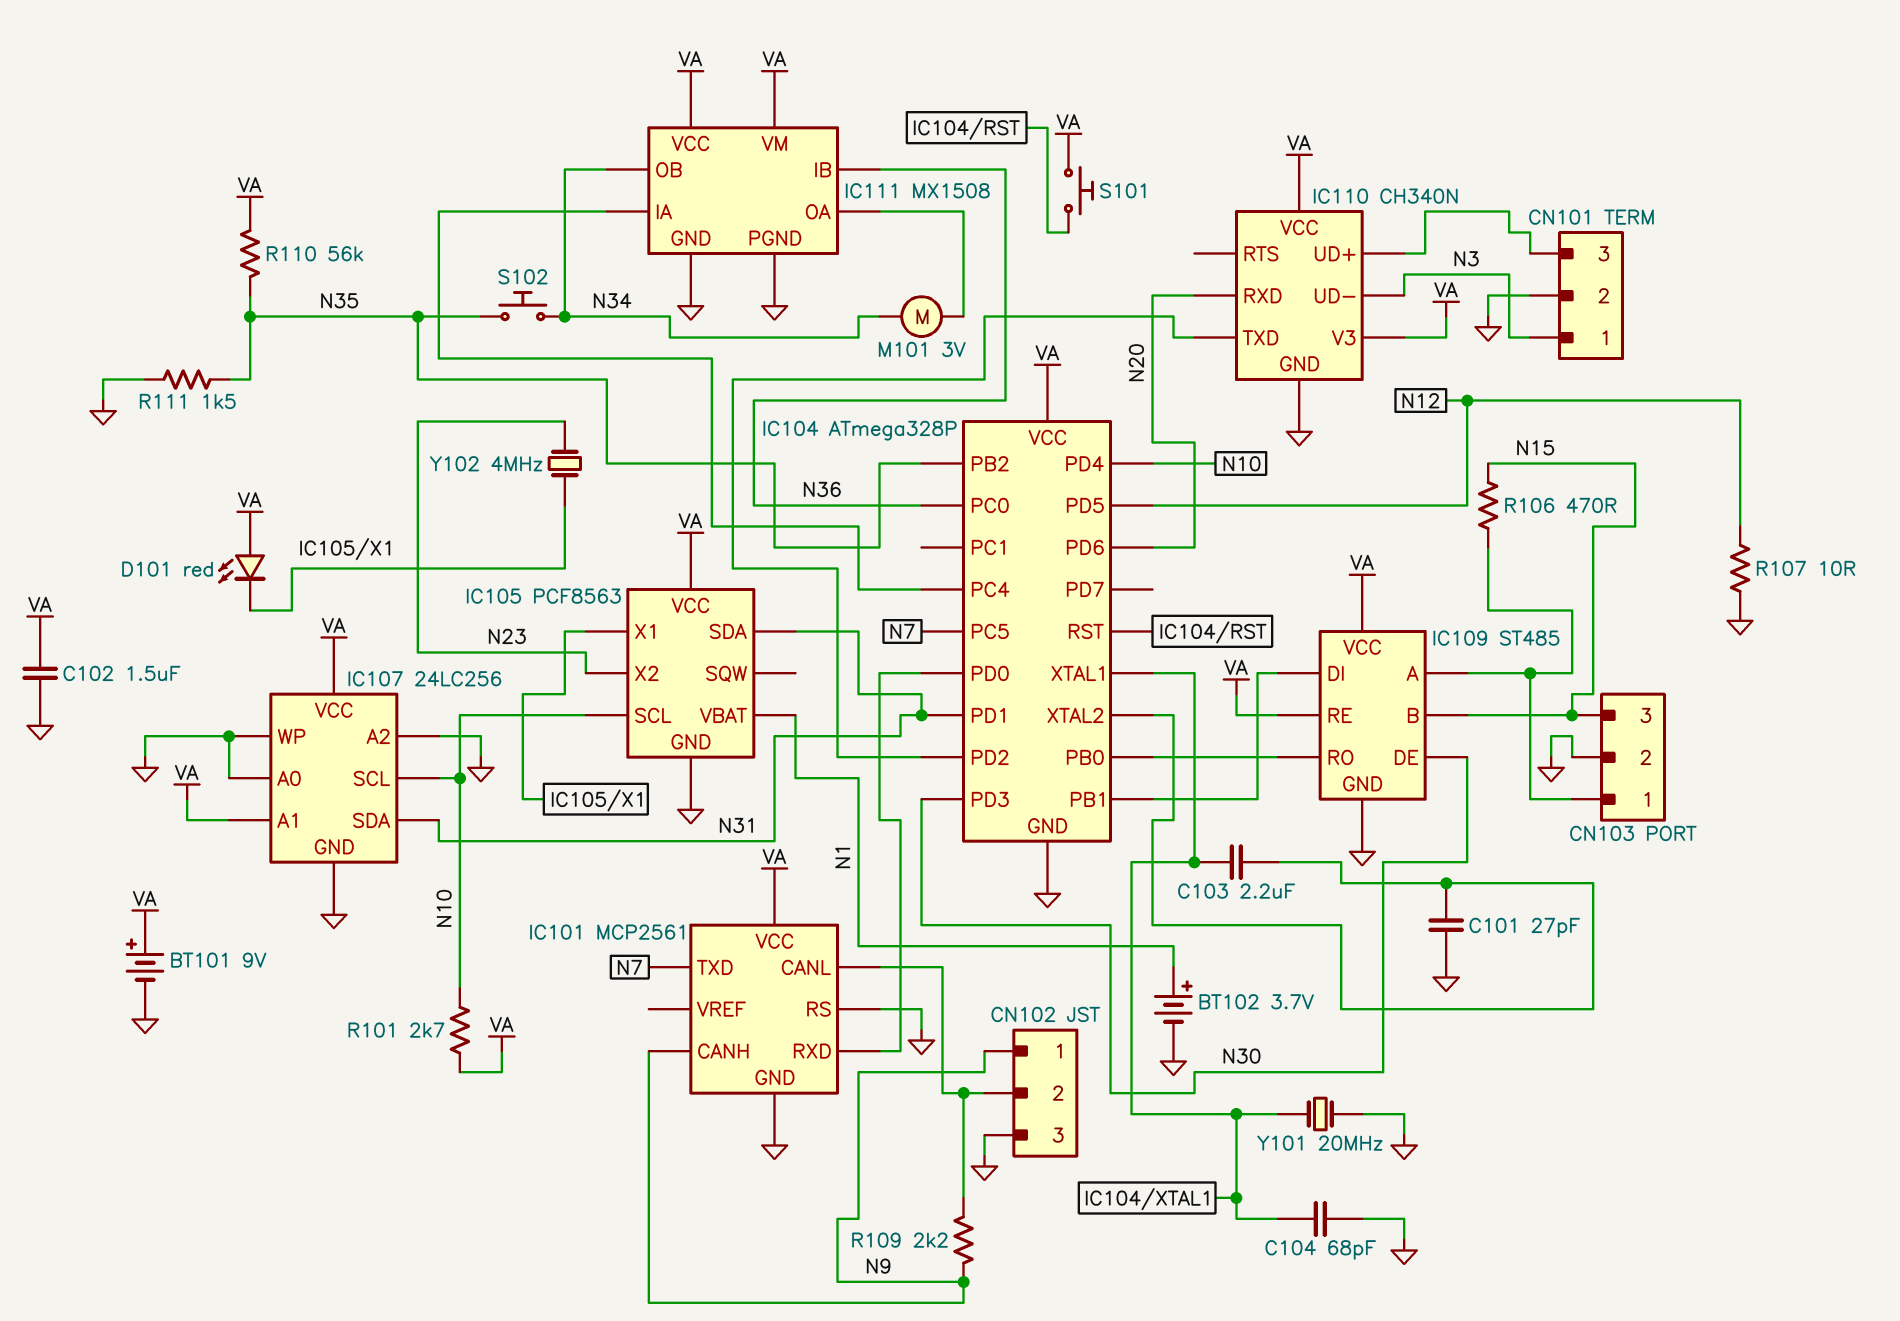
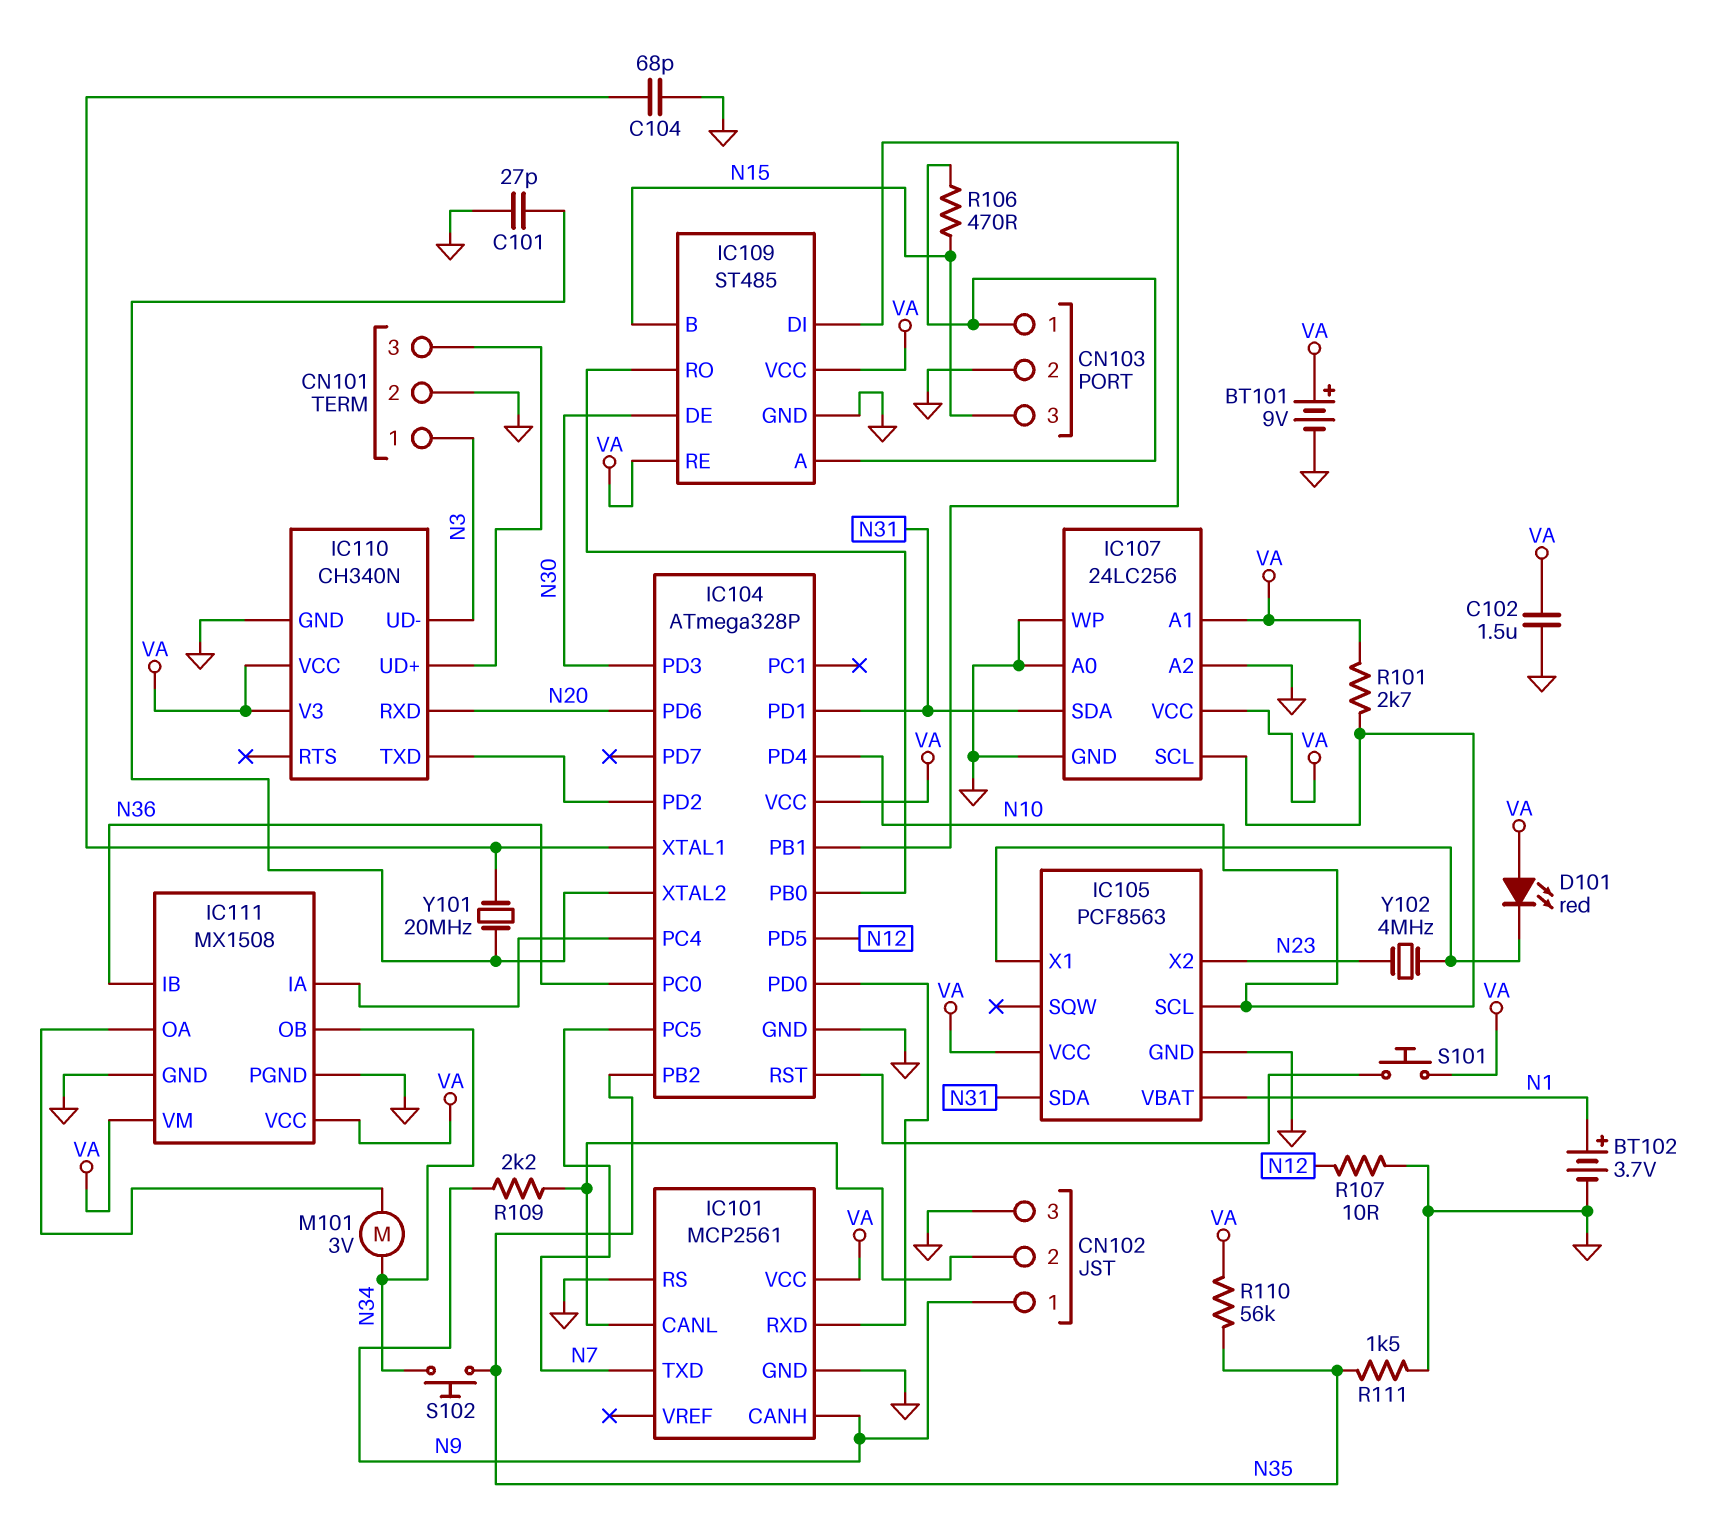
C103: 2.2uF (IC104/XTAL1, IC104/XTAL2) -> none
Y101: 20MHz (GND, IC104/XTAL1) -> 20MHz (IC104/XTAL1, IC104/XTAL2)

